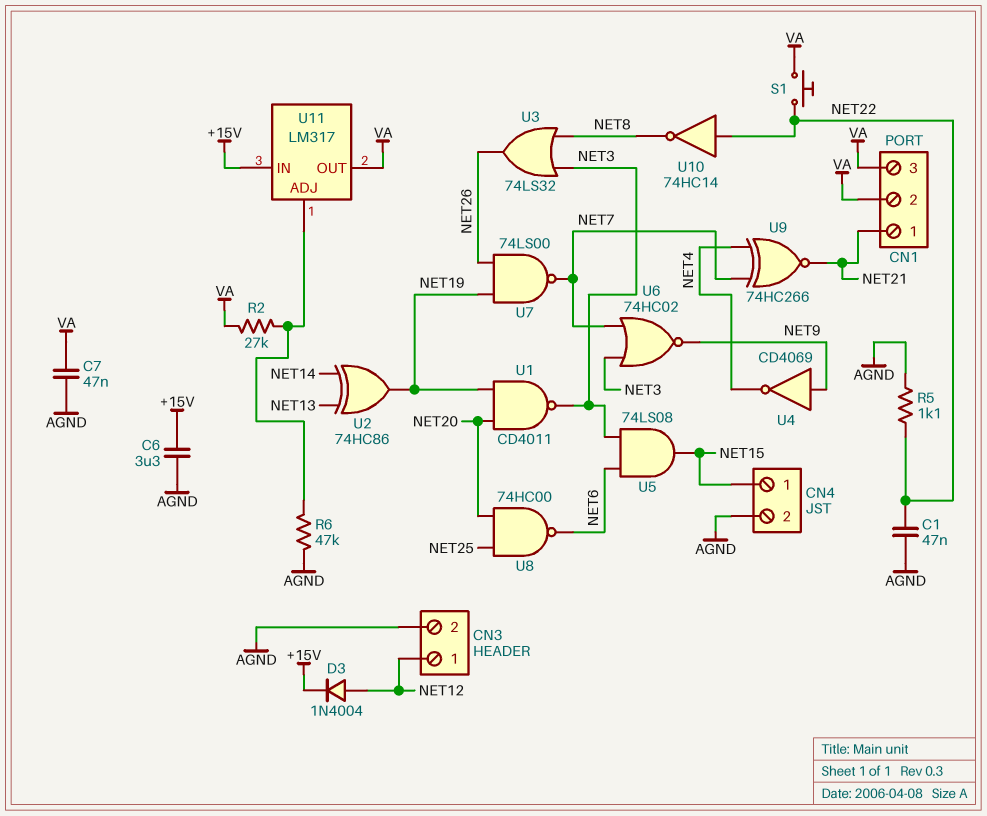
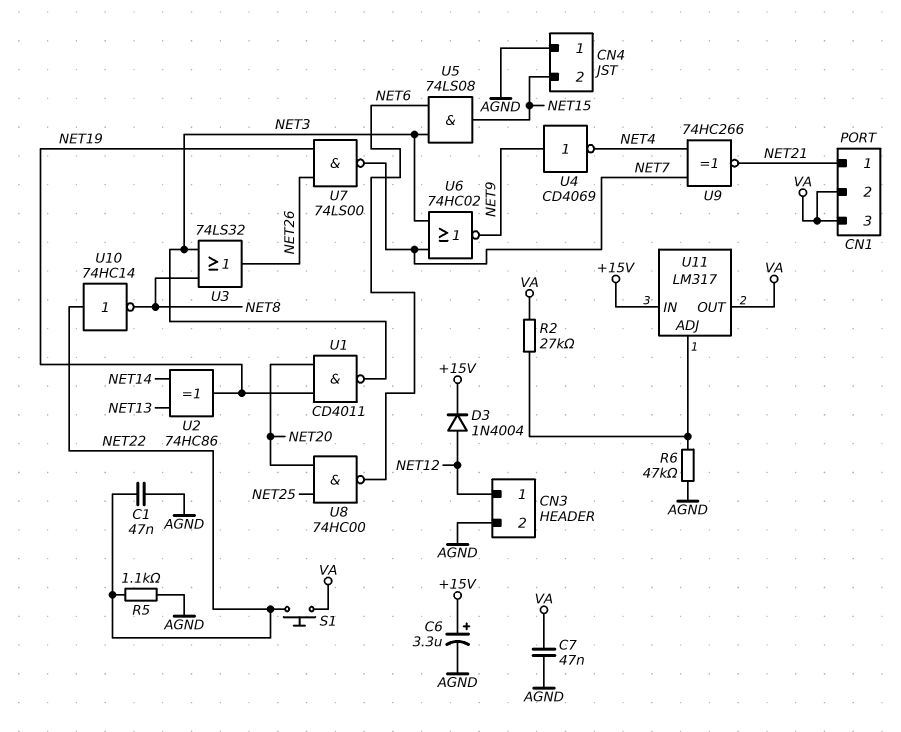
C6: 3.3uF (+15V, AGND) -> 3.3uF (plus +15V, minus AGND)
CN4 pin 1: NET15 -> AGND
CN4 pin 2: AGND -> NET15

